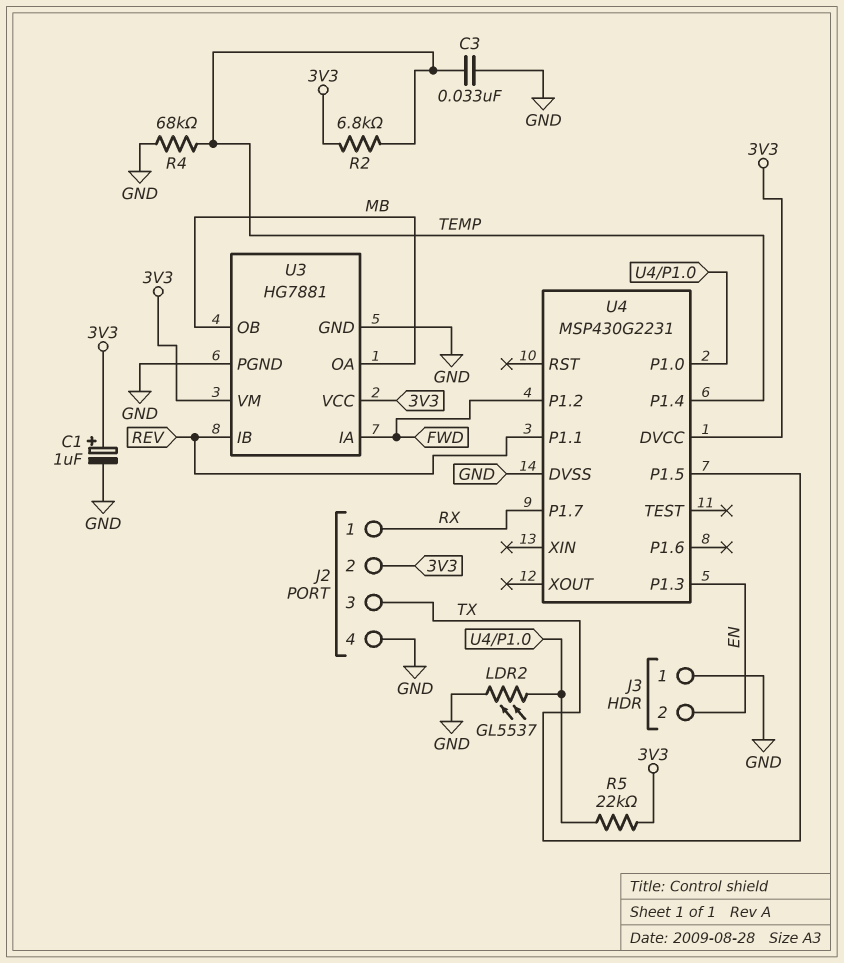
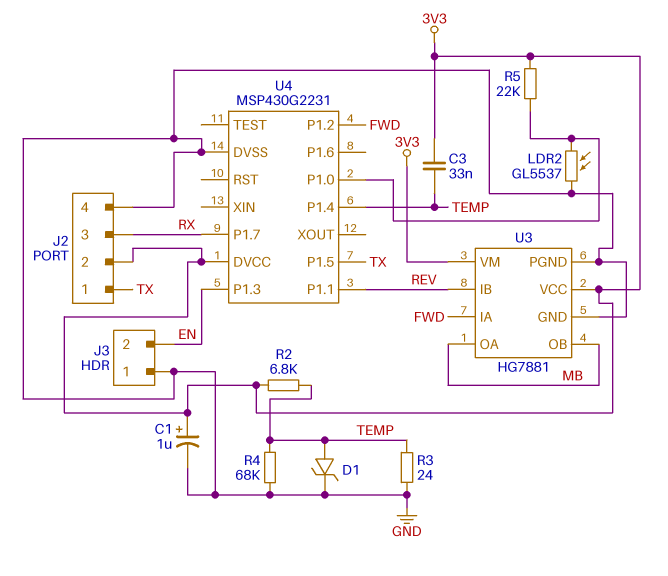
C3: 33nF (GND, TEMP) -> 33nF (3V3, TEMP)
D1: none -> zener (A TEMP, K GND)
J2 pin 1: RX -> TX
J2 pin 3: TX -> RX
R3: none -> 24 (GND, TEMP)

